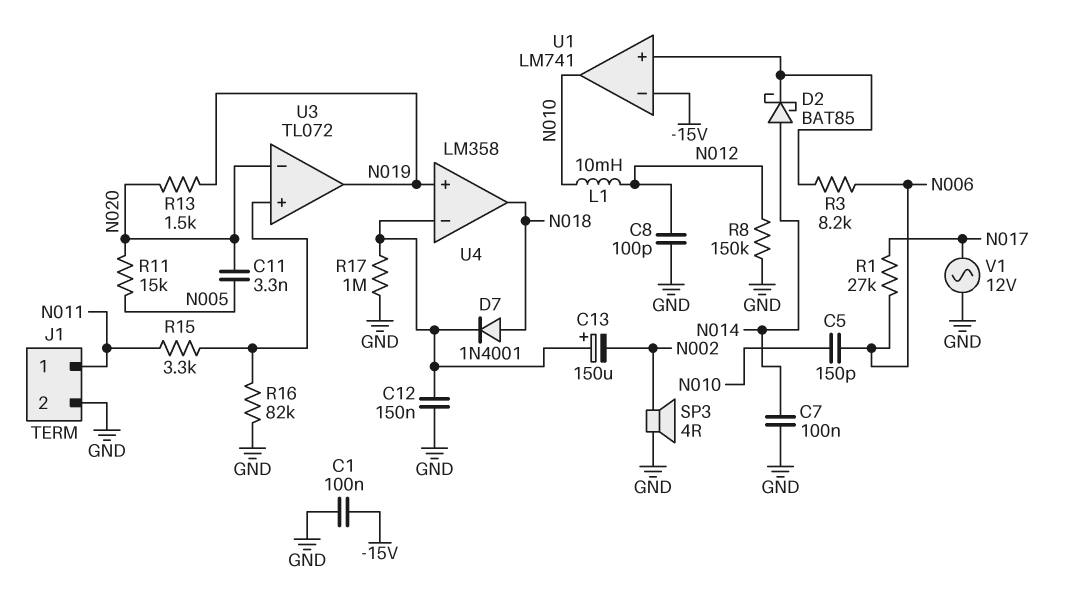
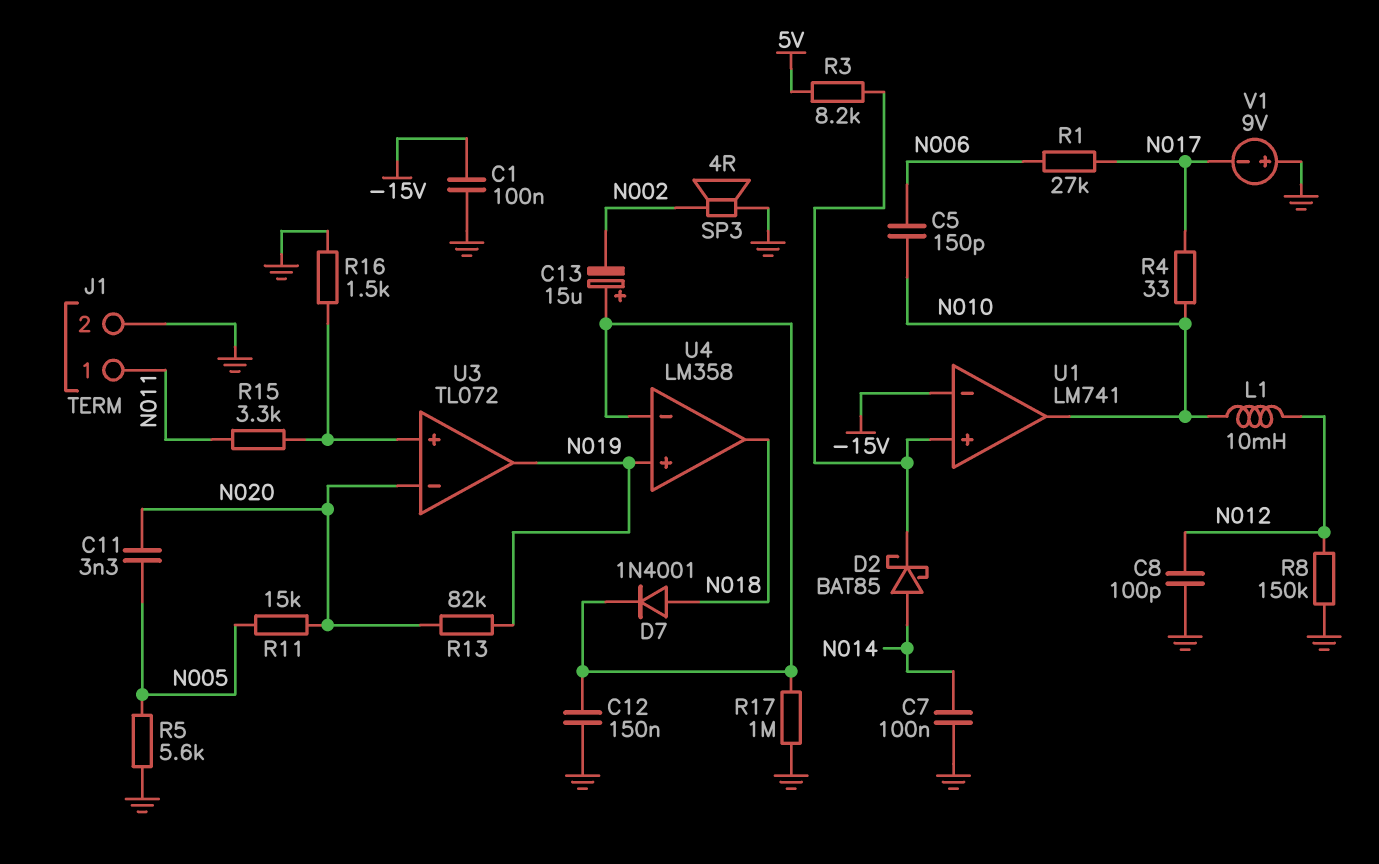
C13: 150uF (plus U4/in-, minus N002) -> 15uF (plus U4/in-, minus N002)
R3: 8.2k (N006, U1/in+) -> 8.2k (5V, U1/in+)
R4: none -> 33 (N010, N017)
R5: none -> 5.6k (GND, N005)
R13: 1.5k (N019, N020) -> 82k (N019, N020)
R16: 82k (GND, U3/in+) -> 1.5k (GND, U3/in+)
V1: AC 12V (GND, N017) -> 9V (plus GND, minus N017)

